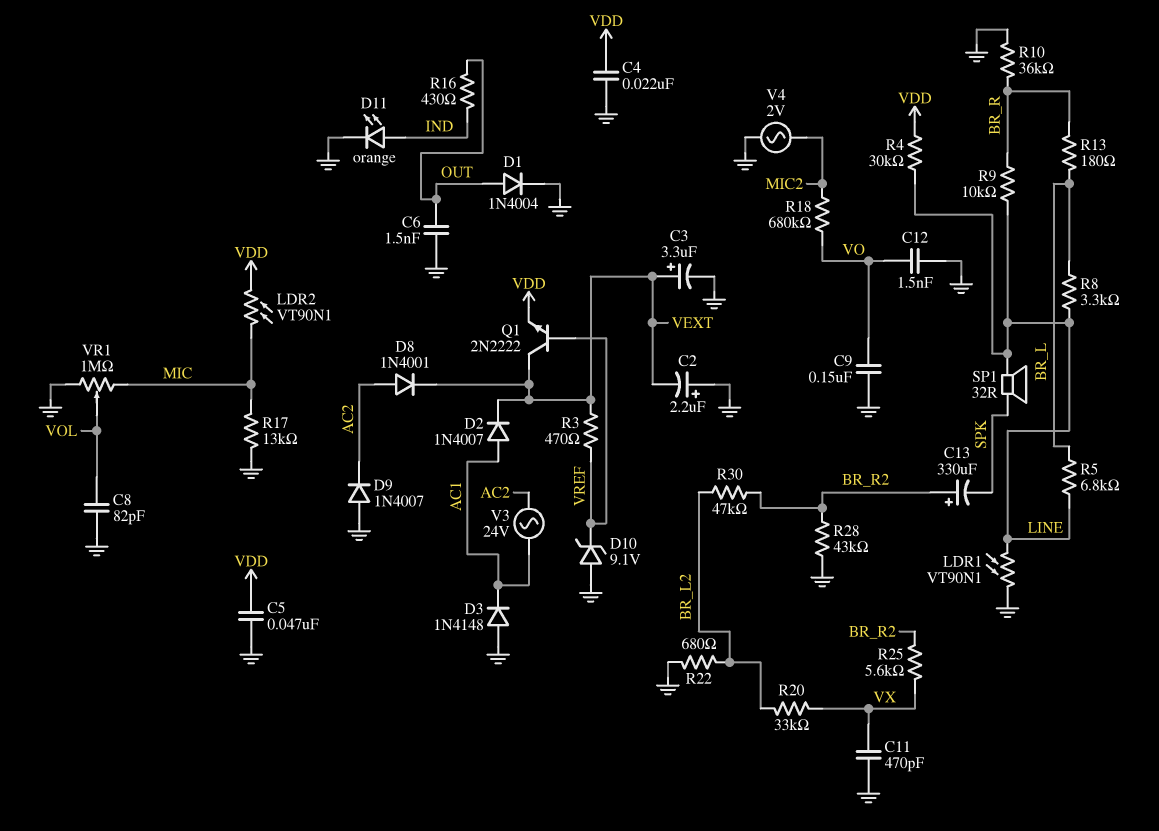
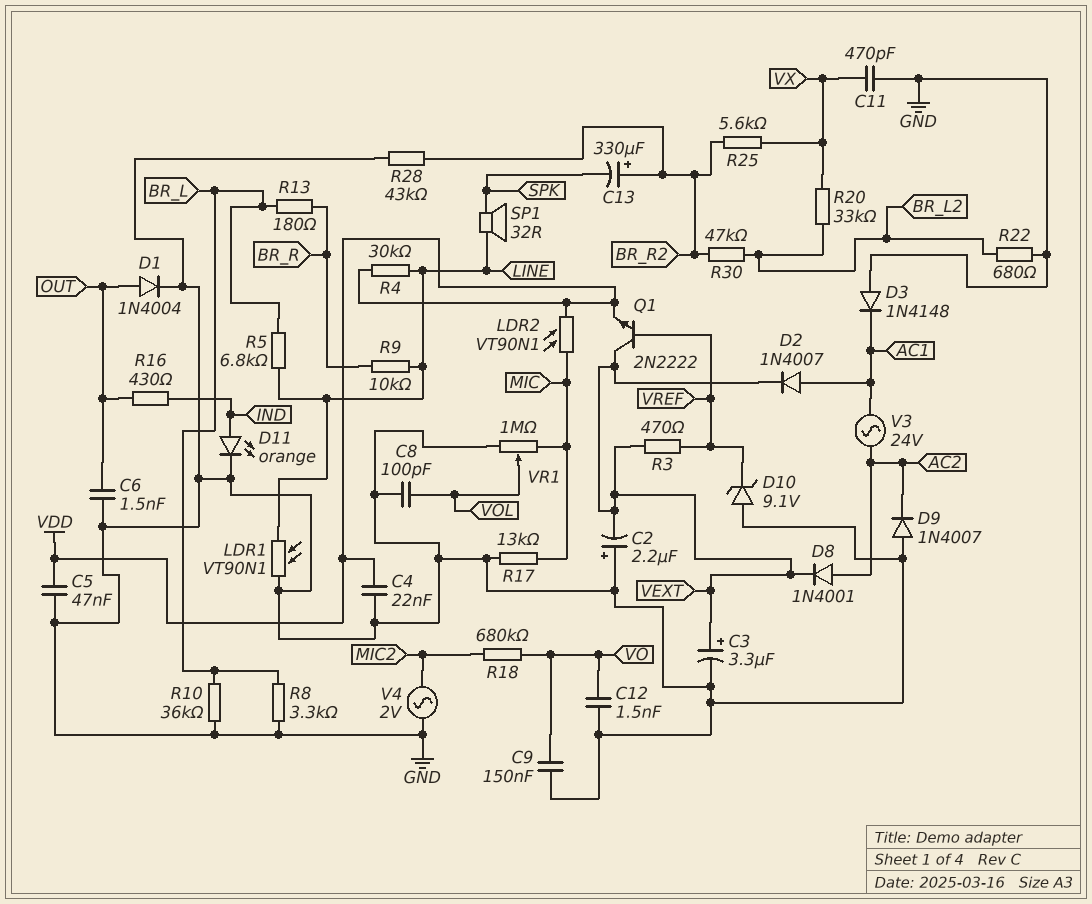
C8: 82pF (GND, VOL) -> 100pF (GND, VOL)
R8: 3.3k (BR_L, LINE) -> 3.3k (BR_L, GND)
R10: 36k (BR_R, GND) -> 36k (BR_L, GND)

